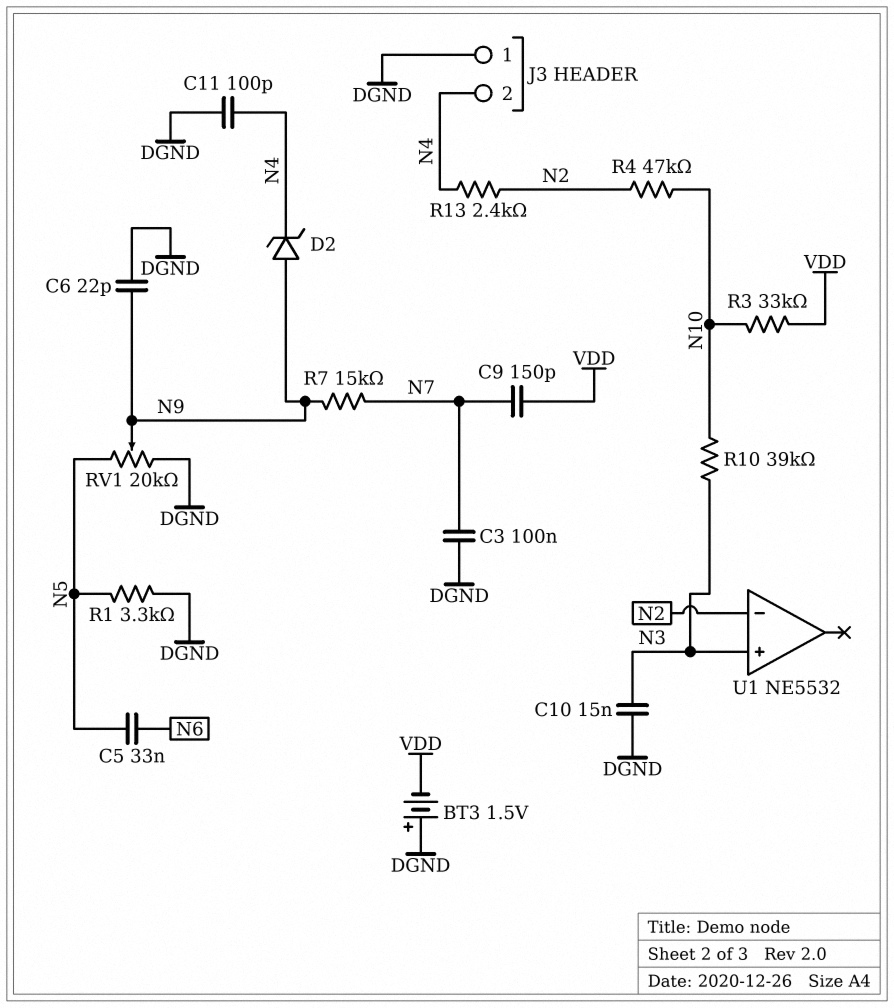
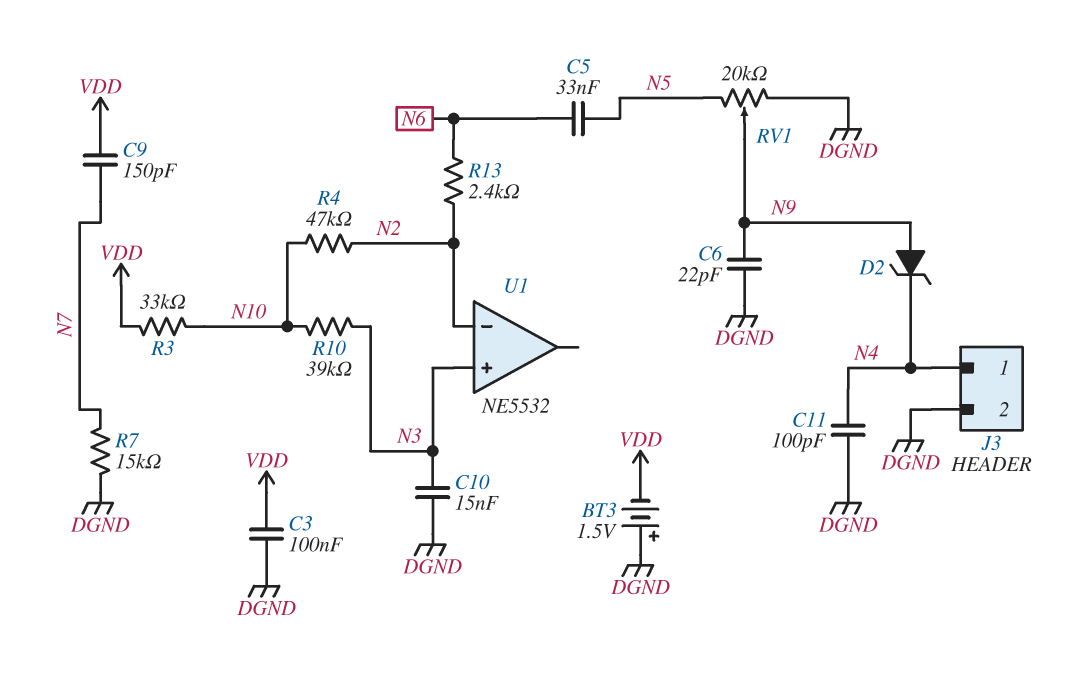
C3: 100nF (DGND, N7) -> 100nF (DGND, VDD)
J3 pin 1: DGND -> N4
J3 pin 2: N4 -> DGND
R1: 3.3k (DGND, N5) -> none
R7: 15k (N7, N9) -> 15k (DGND, N7)
R13: 2.4k (N2, N4) -> 2.4k (N2, N6)

